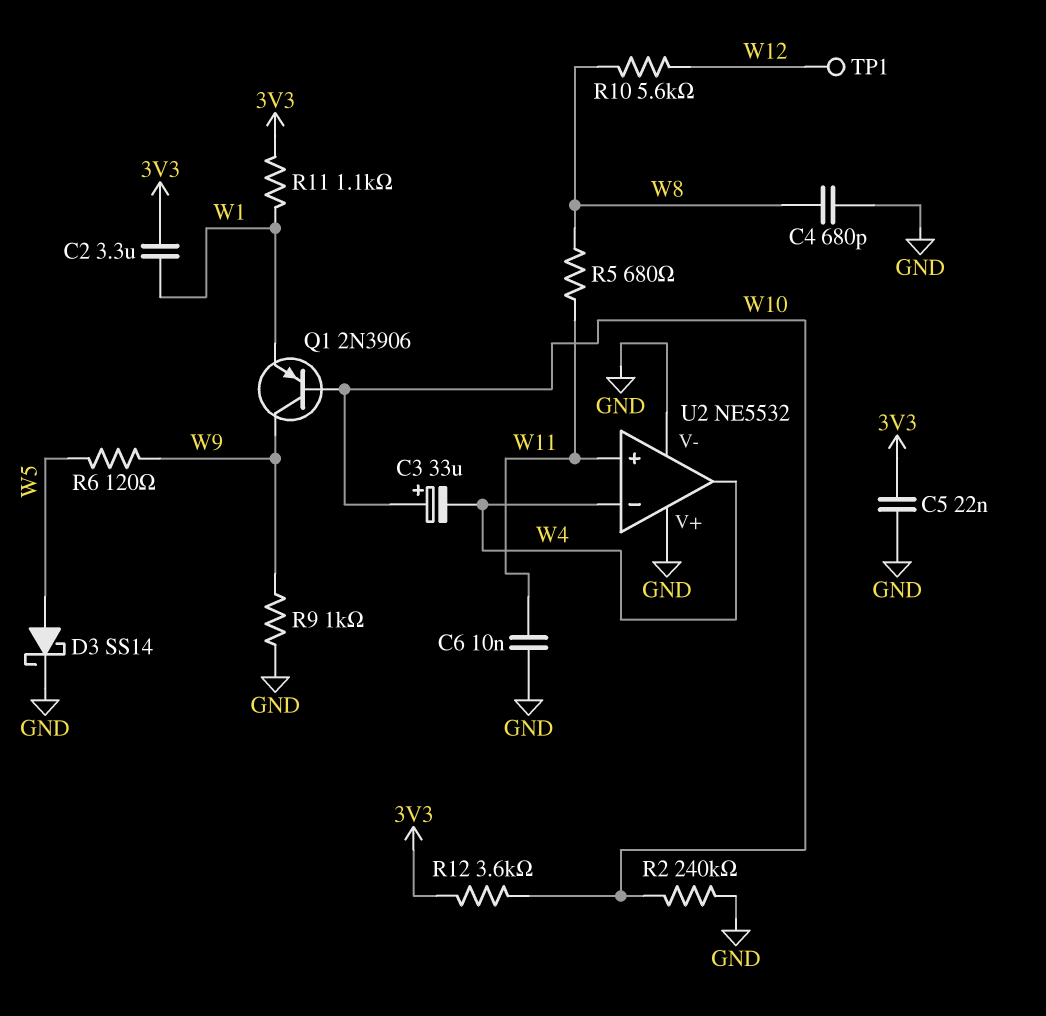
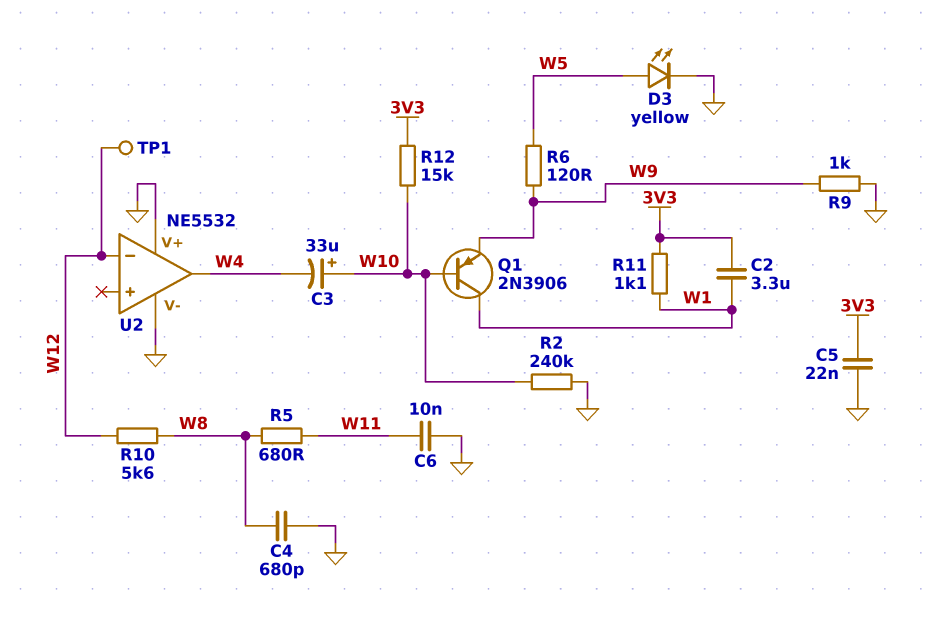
D3: schottky SS14 (A W5, K GND) -> LED yellow (A W5, K GND)
Q1: PNP 2N3906 (B W10, C W9, E W1) -> PNP 2N3906 (B W10, C W1, E W9)
R12: 3.6k (3V3, W10) -> 15k (3V3, W10)
U2 pin in+: W11 -> none
U2 pin in-: W4 -> W12

